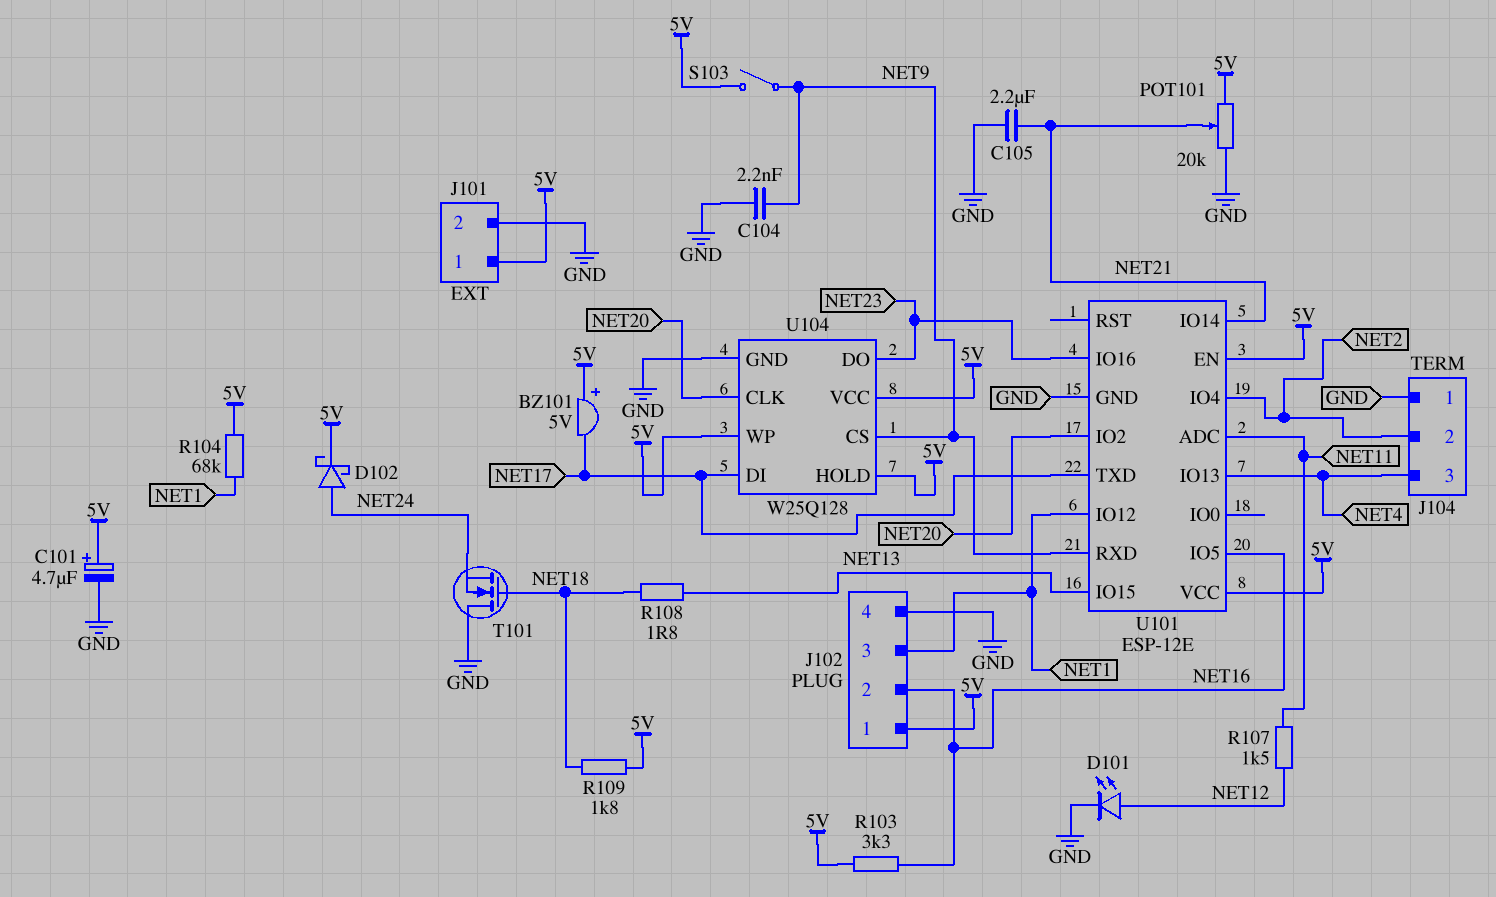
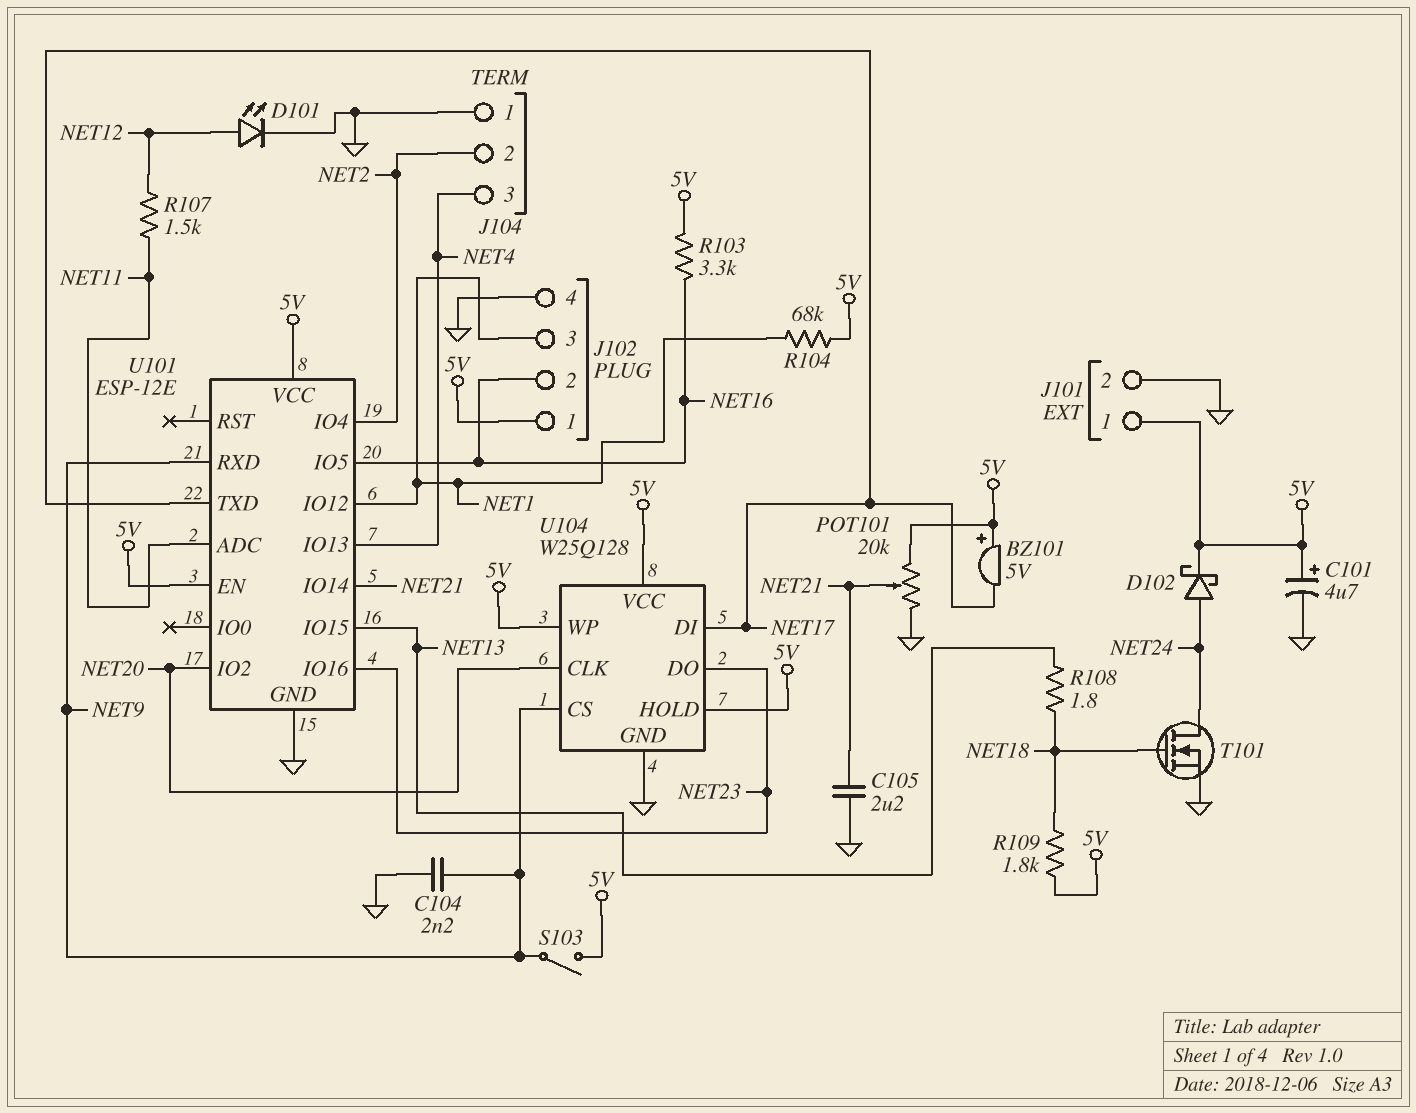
T101: NMOS (G NET18, D GND, S NET24) -> NMOS (G NET18, D NET24, S GND)

